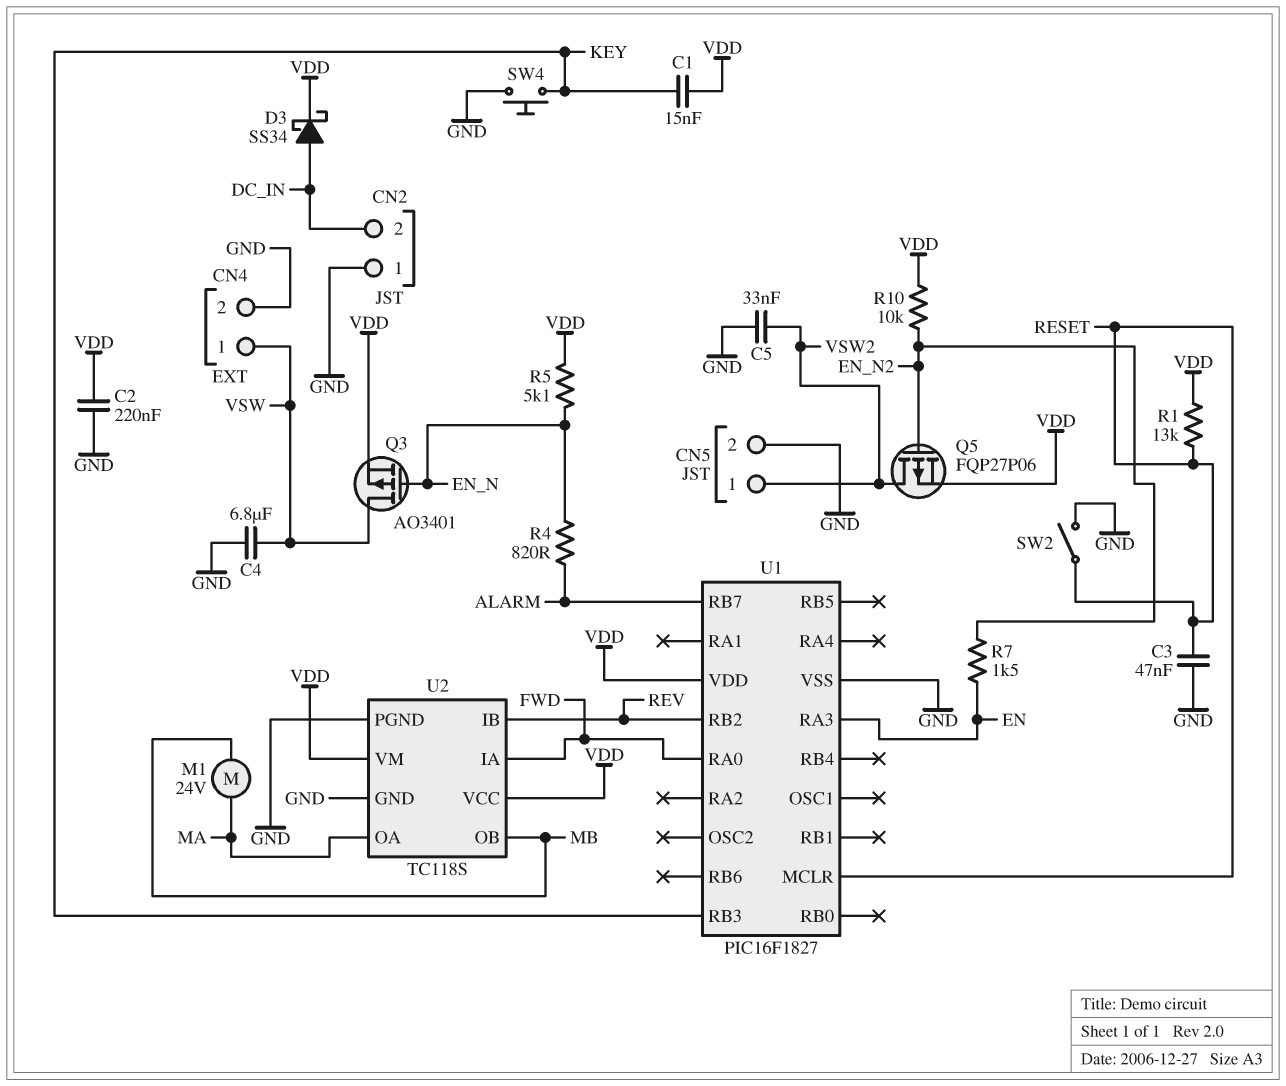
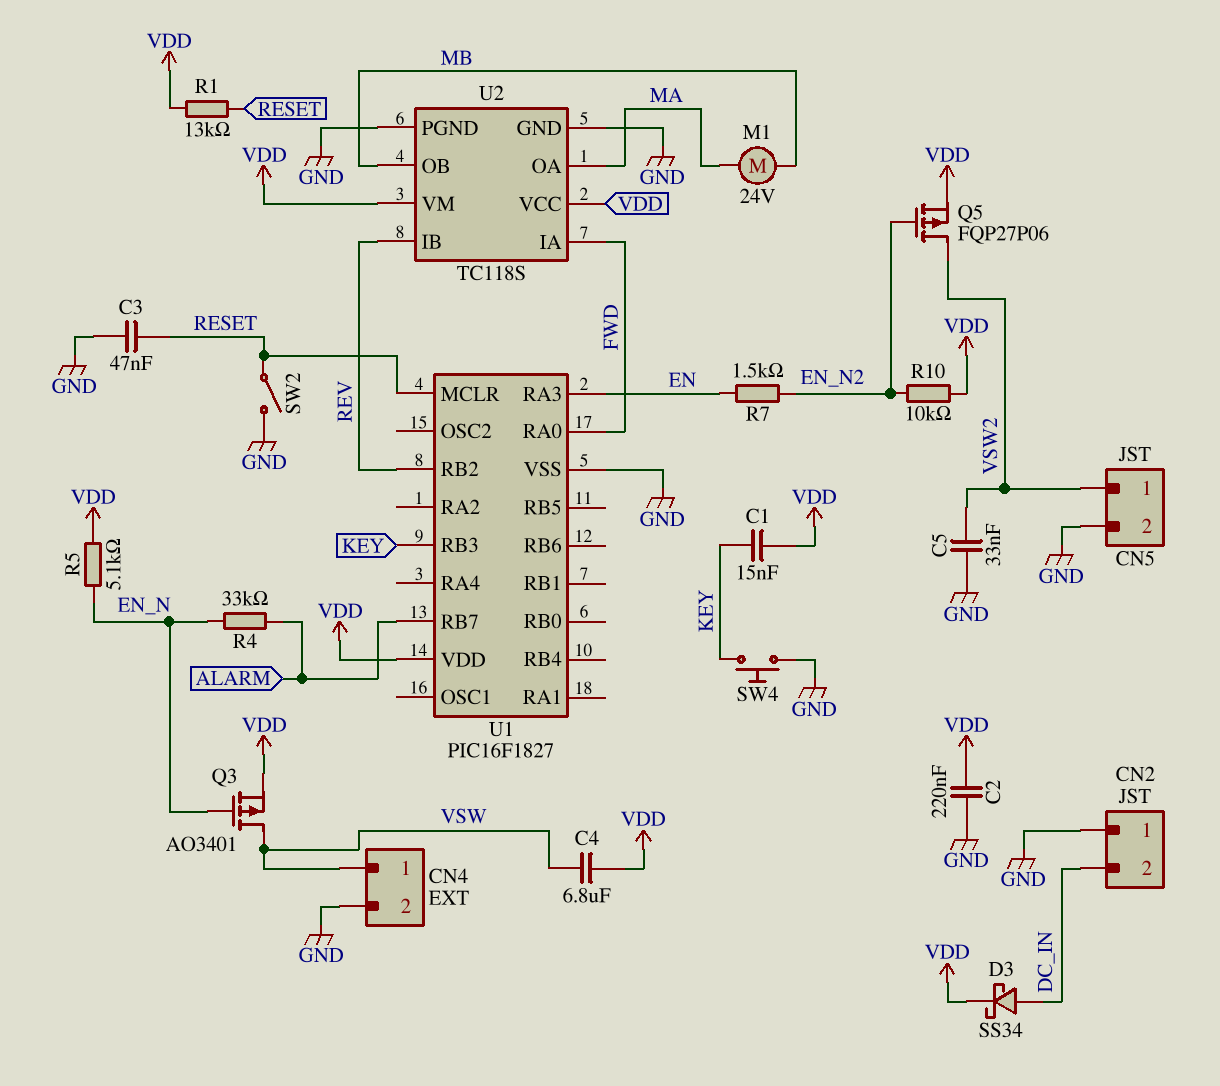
C4: 6.8uF (GND, VSW) -> 6.8uF (VDD, VSW)
R4: 820 (ALARM, EN_N) -> 33k (ALARM, EN_N)

